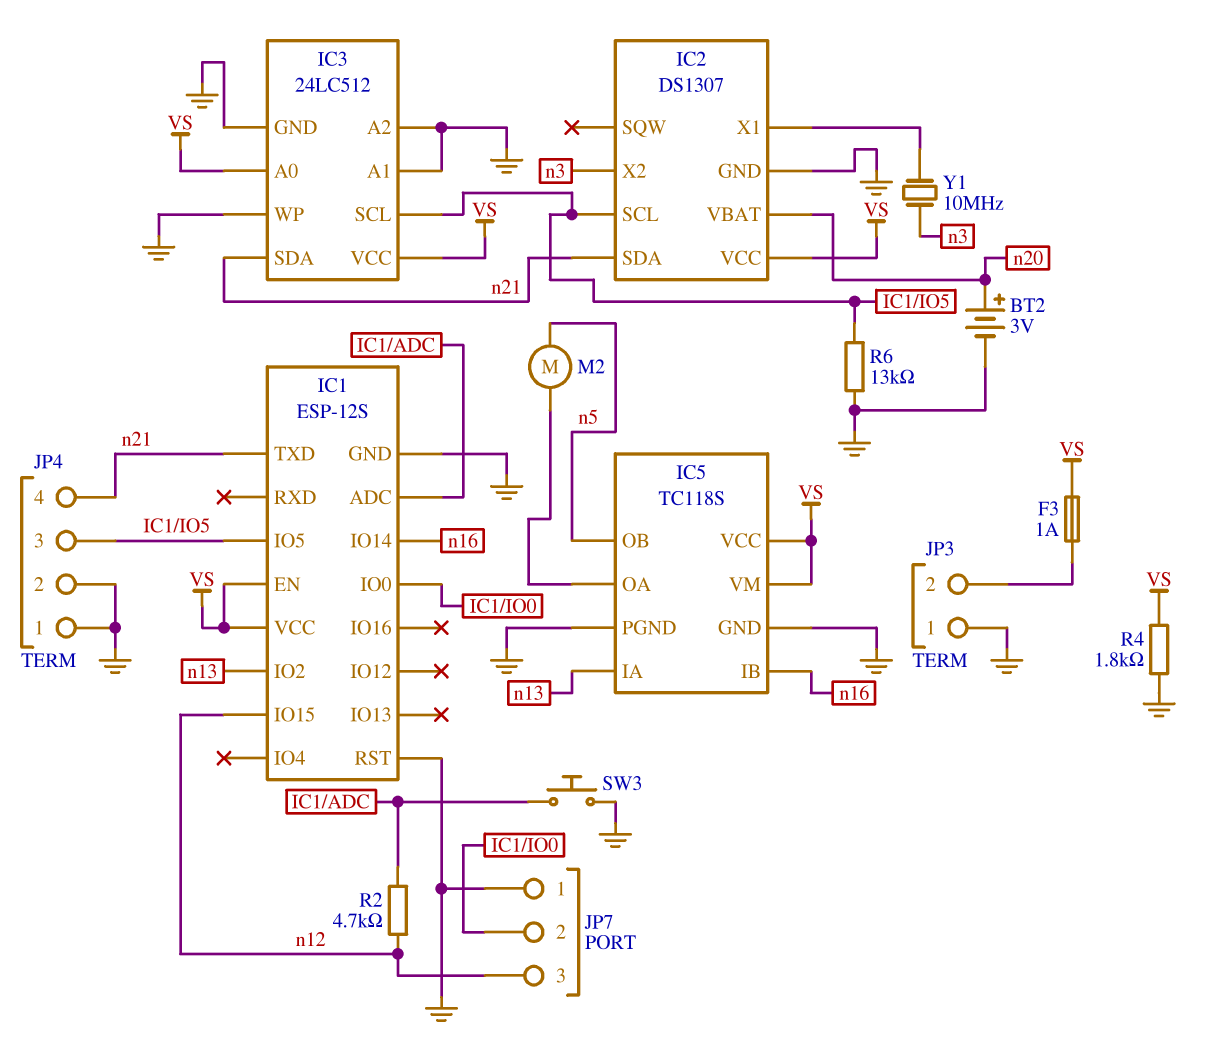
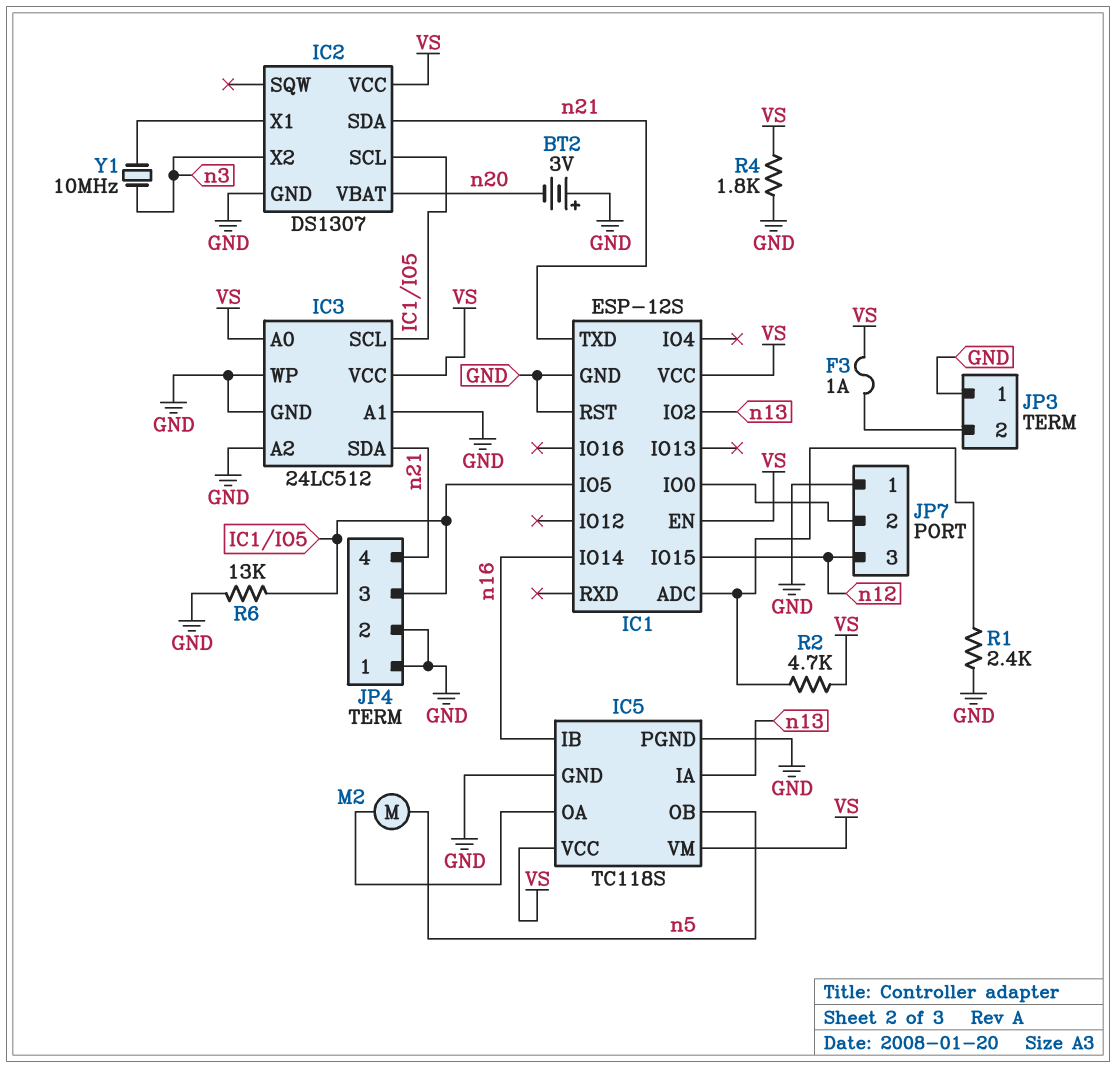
BT2: 3V (plus n20, minus GND) -> 3V (plus GND, minus n20)
R1: none -> 2.4k (GND, IC1/ADC)
R2: 4.7k (IC1/ADC, n12) -> 4.7k (IC1/ADC, VS)
SW3: button (GND, IC1/ADC) -> none

